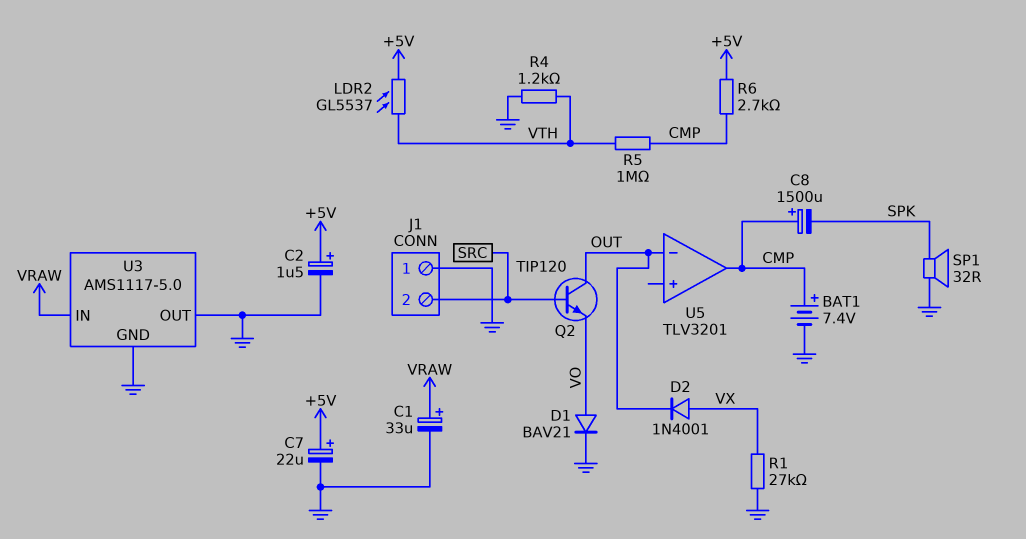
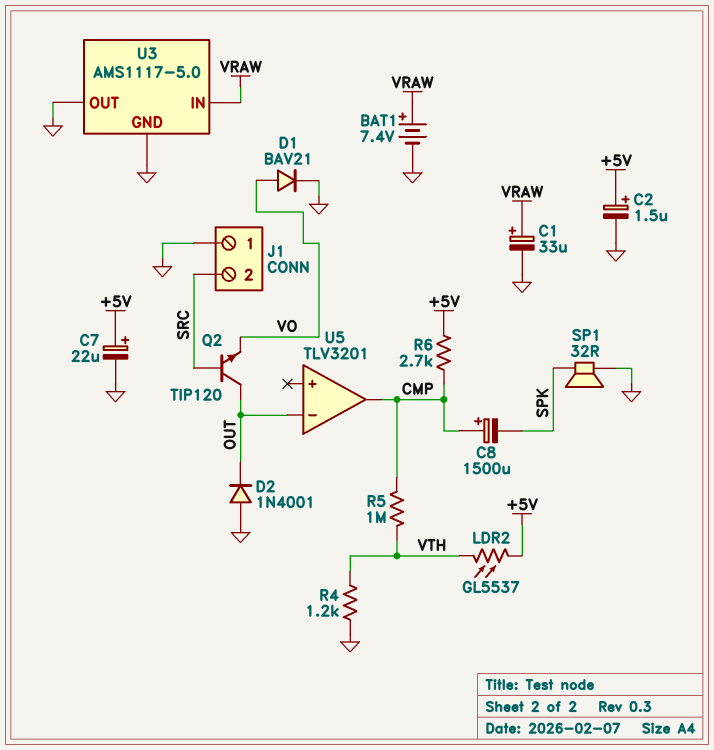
BAT1: 7.4V (plus CMP, minus GND) -> 7.4V (plus VRAW, minus GND)
D2: diode 1N4001 (A VX, K OUT) -> diode 1N4001 (A GND, K OUT)
R1: 27k (GND, VX) -> none

